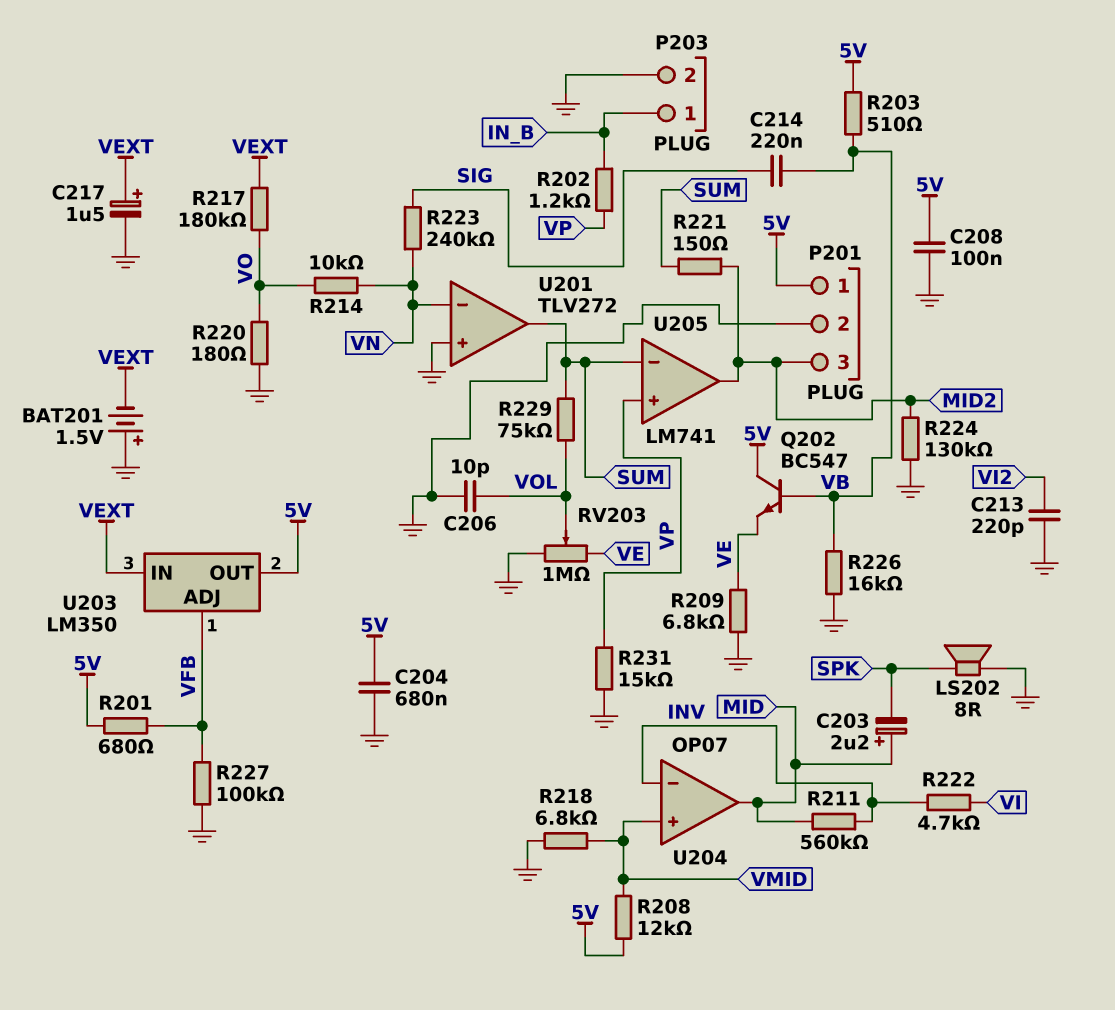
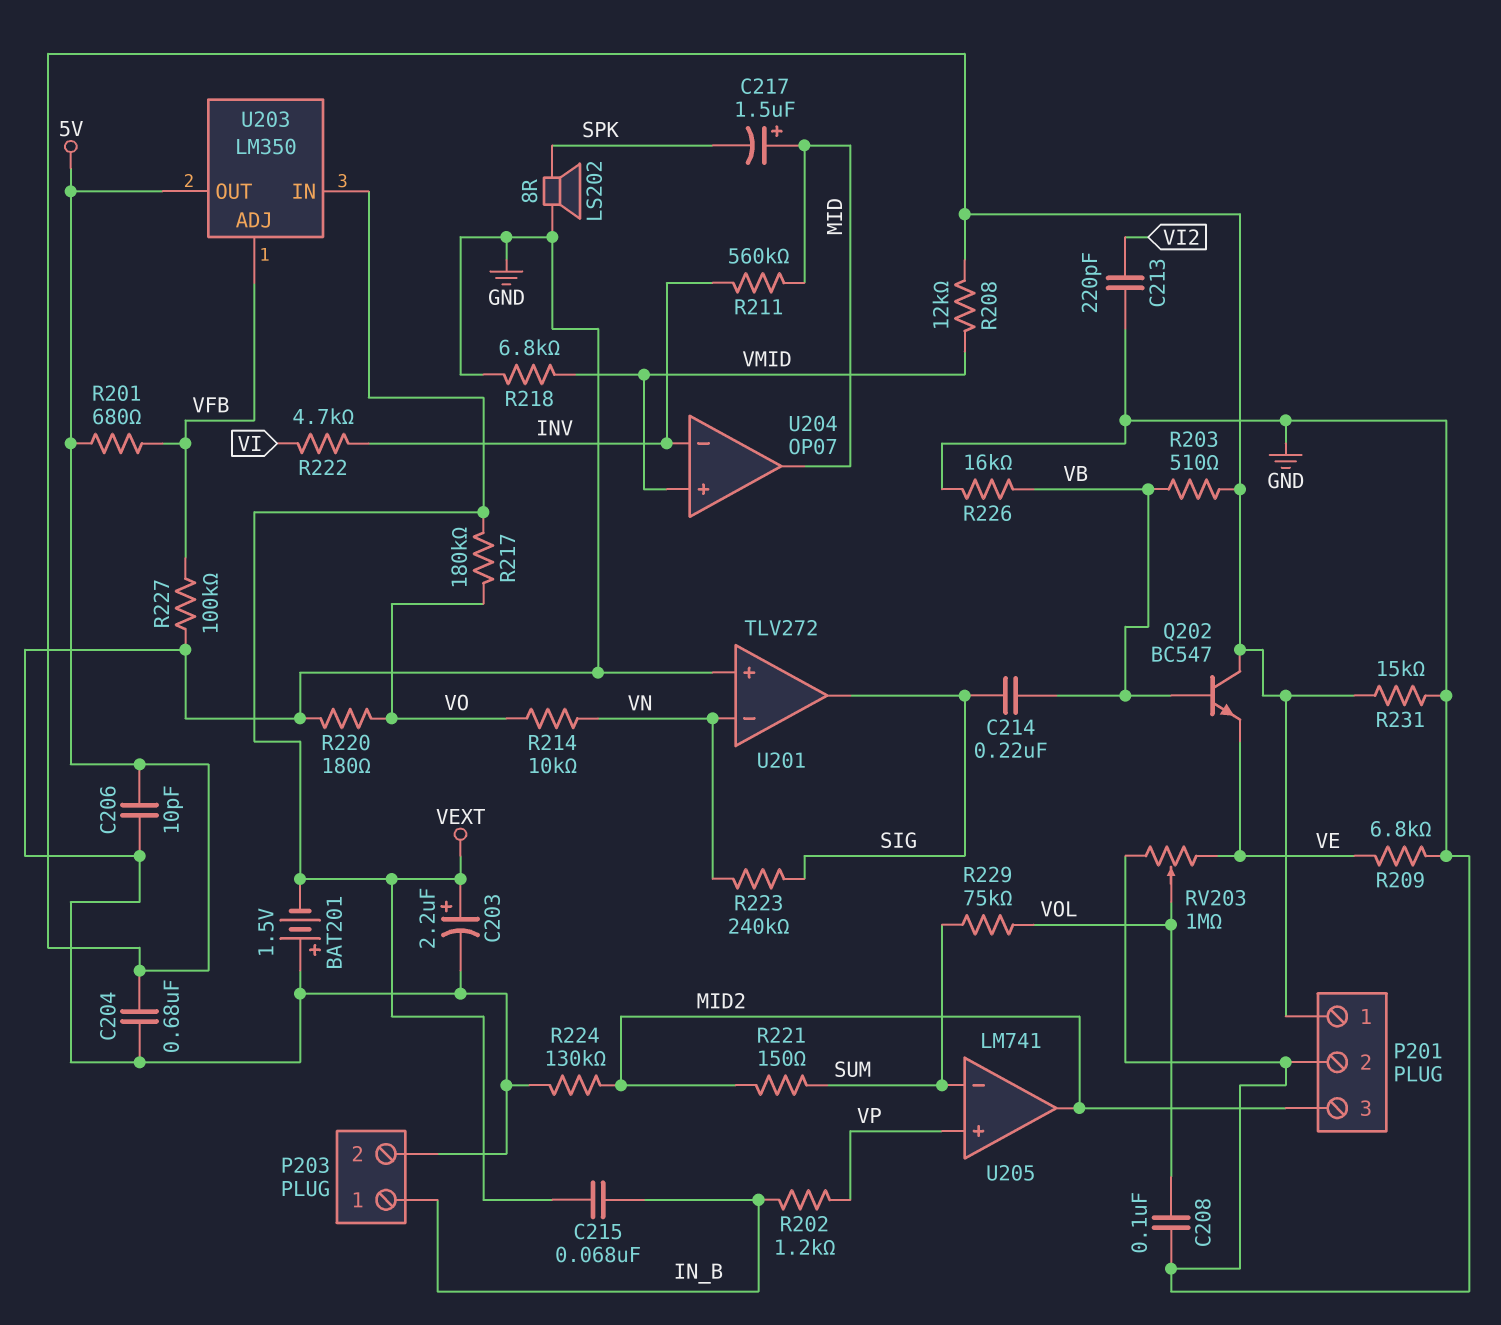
C203: 2.2uF (plus MID, minus SPK) -> 2.2uF (plus VEXT, minus GND)
C206: 10pF (GND, VOL) -> 10pF (5V, GND)
C208: 100nF (5V, GND) -> 100nF (GND, VOL)
C215: none -> 68nF (IN_B, VEXT)
C217: 1.5uF (plus VEXT, minus GND) -> 1.5uF (plus MID, minus SPK)
R231: 15k (GND, VP) -> 15k (5V, GND)
U201 pin out: SUM -> SIG

